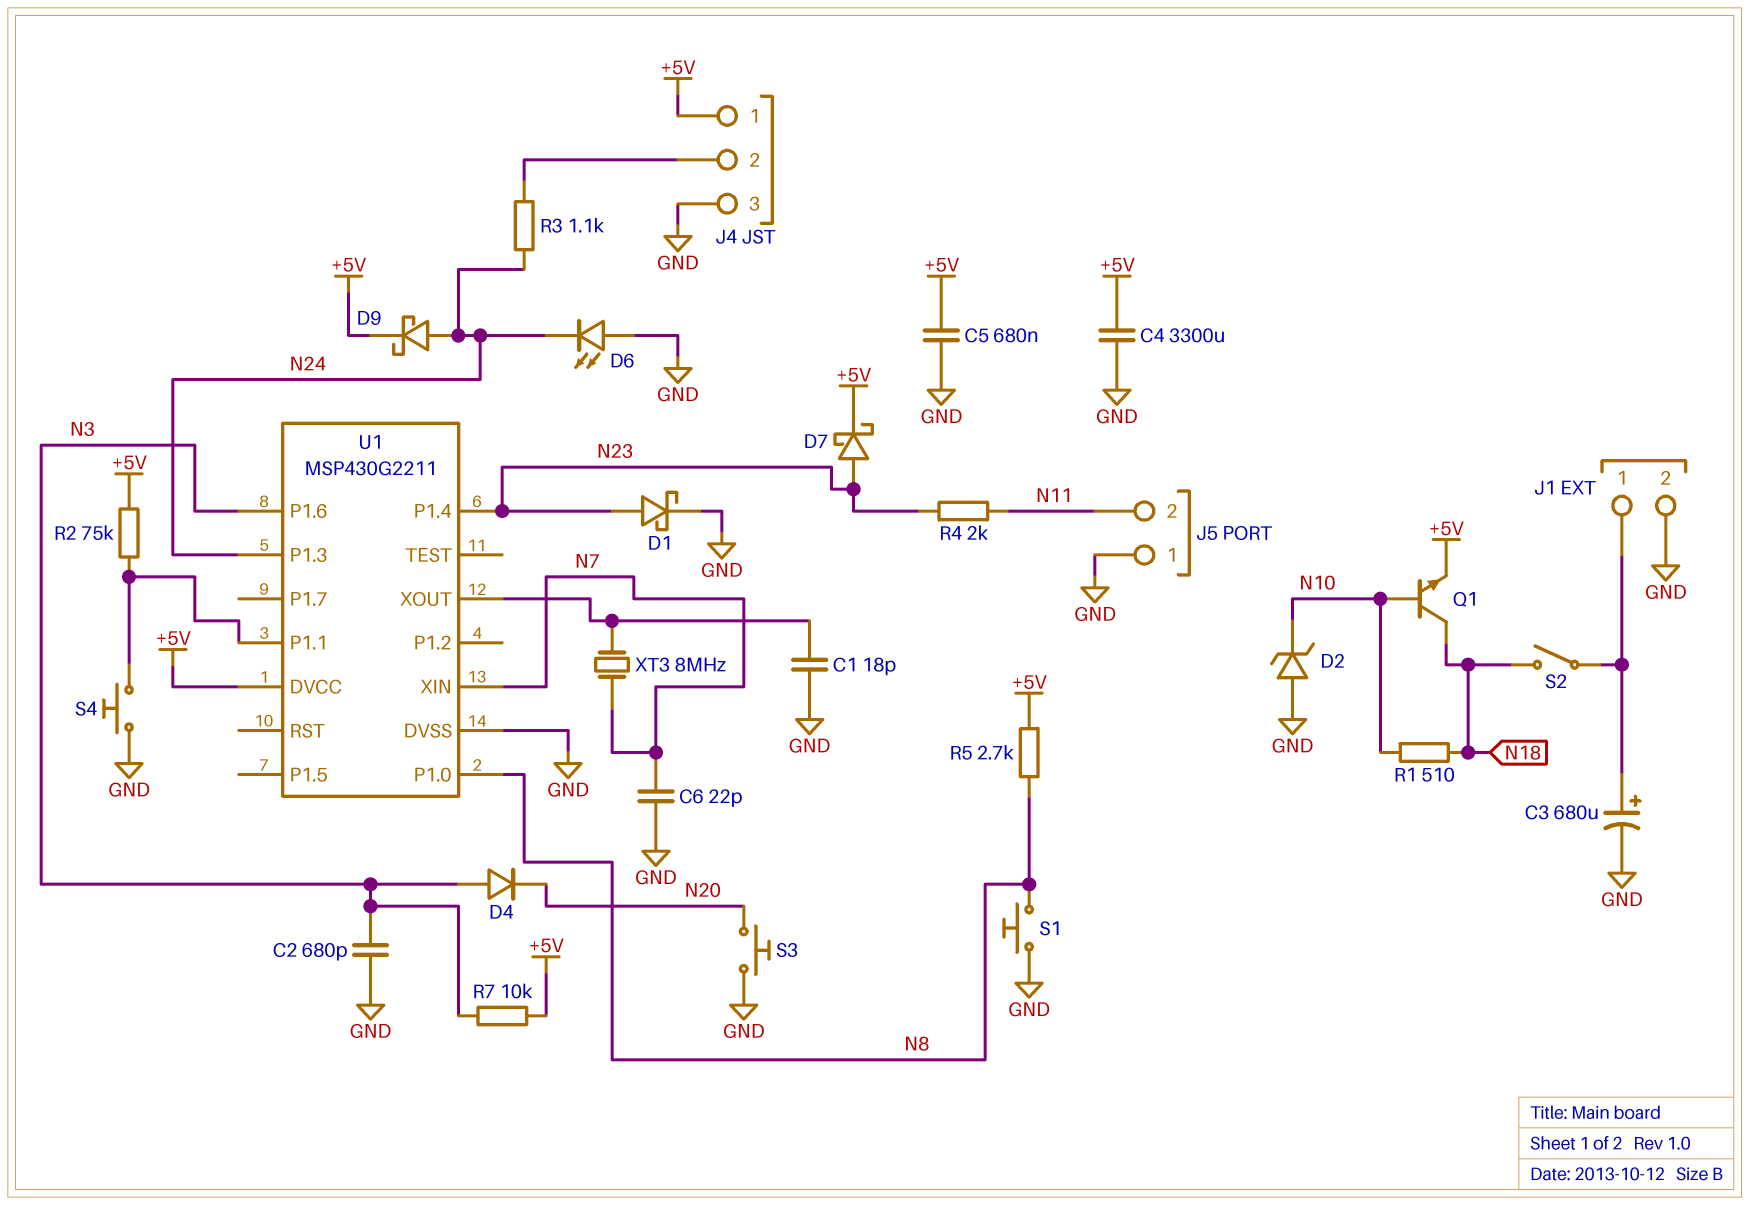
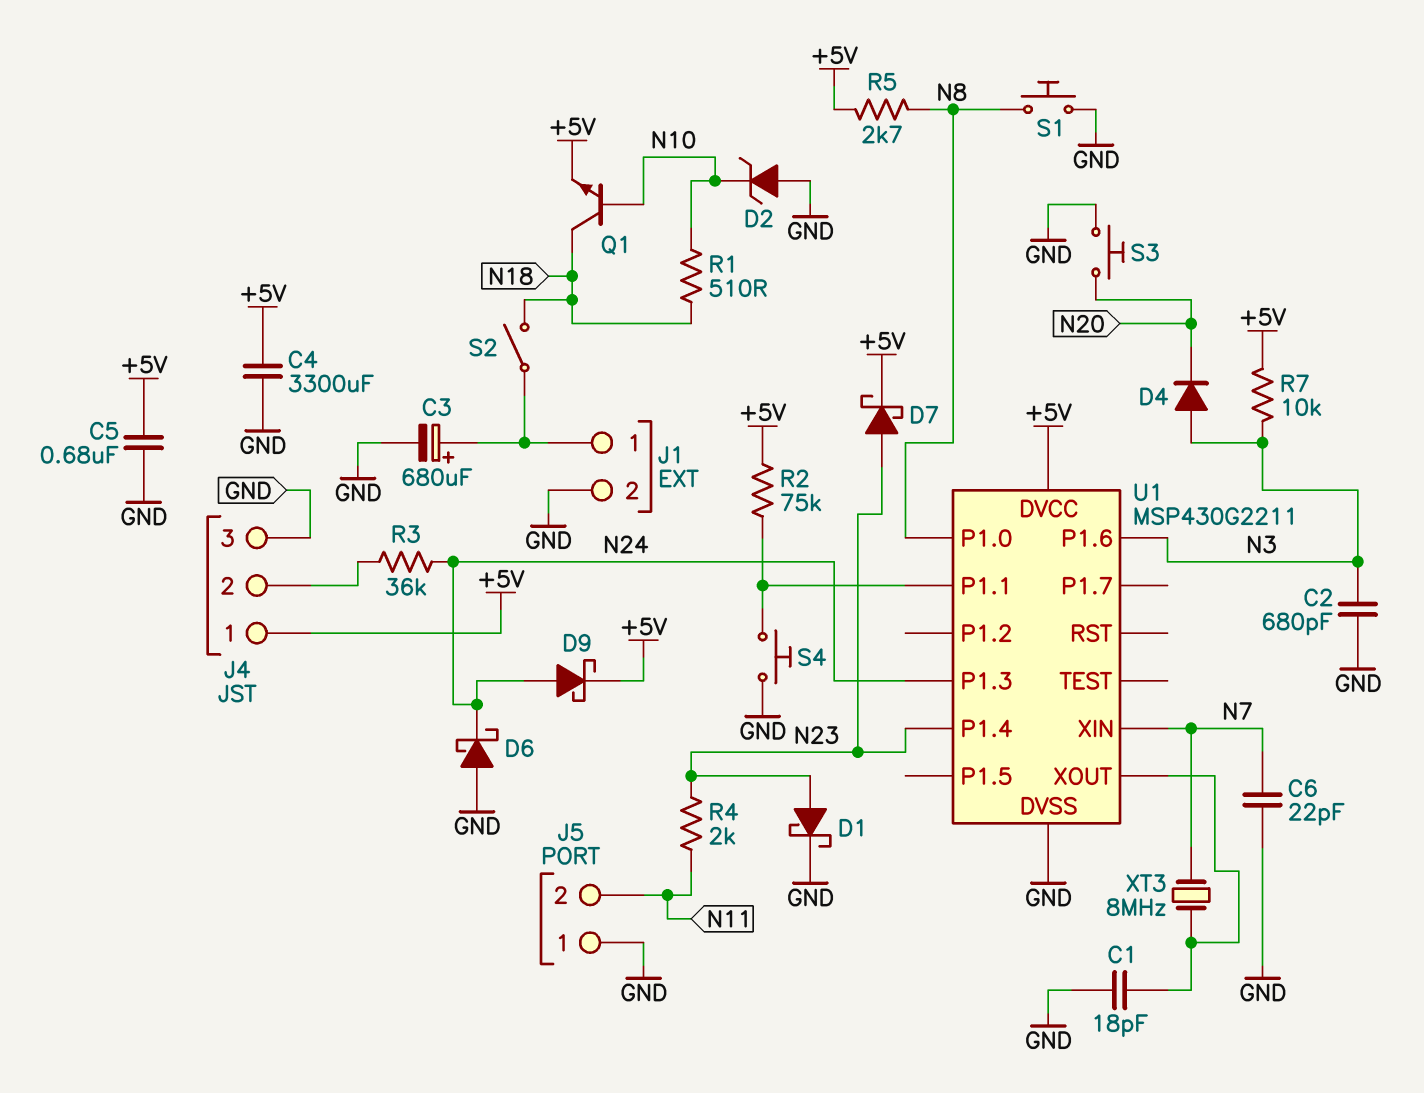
D6: LED (A GND, K N24) -> schottky (A GND, K N24)
R3: 1.1k (J4/2, N24) -> 36k (J4/2, N24)

